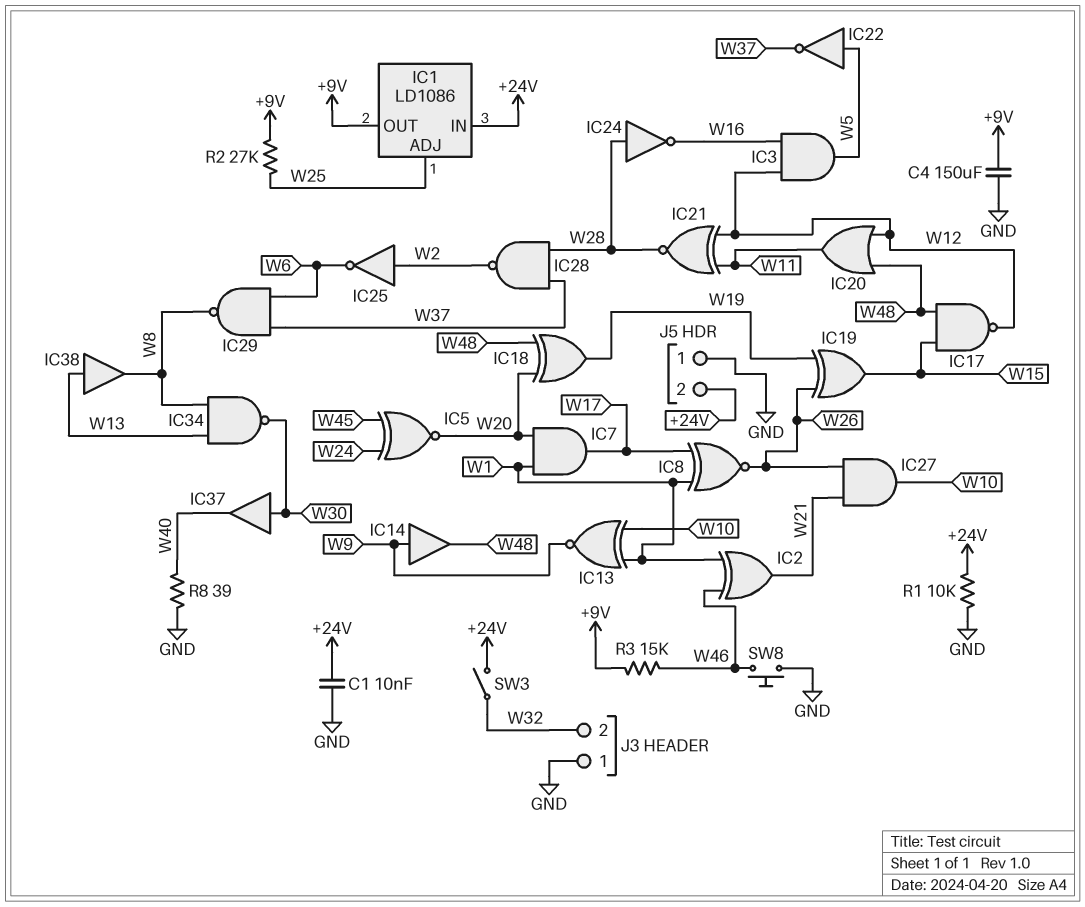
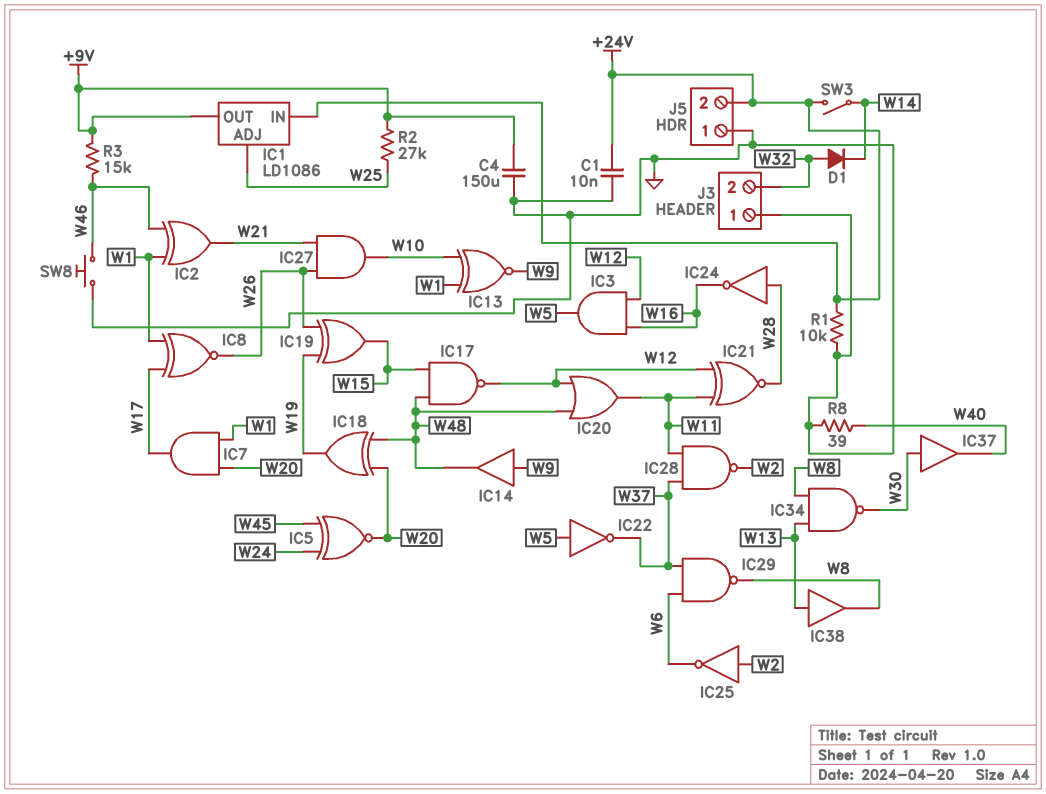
D1: none -> diode (A W32, K W14)
IC28: NAND (in W28, in W37, out W2) -> NAND (in W11, in W37, out W2)
SW3: switch (+24V, W32) -> switch (+24V, W14)

